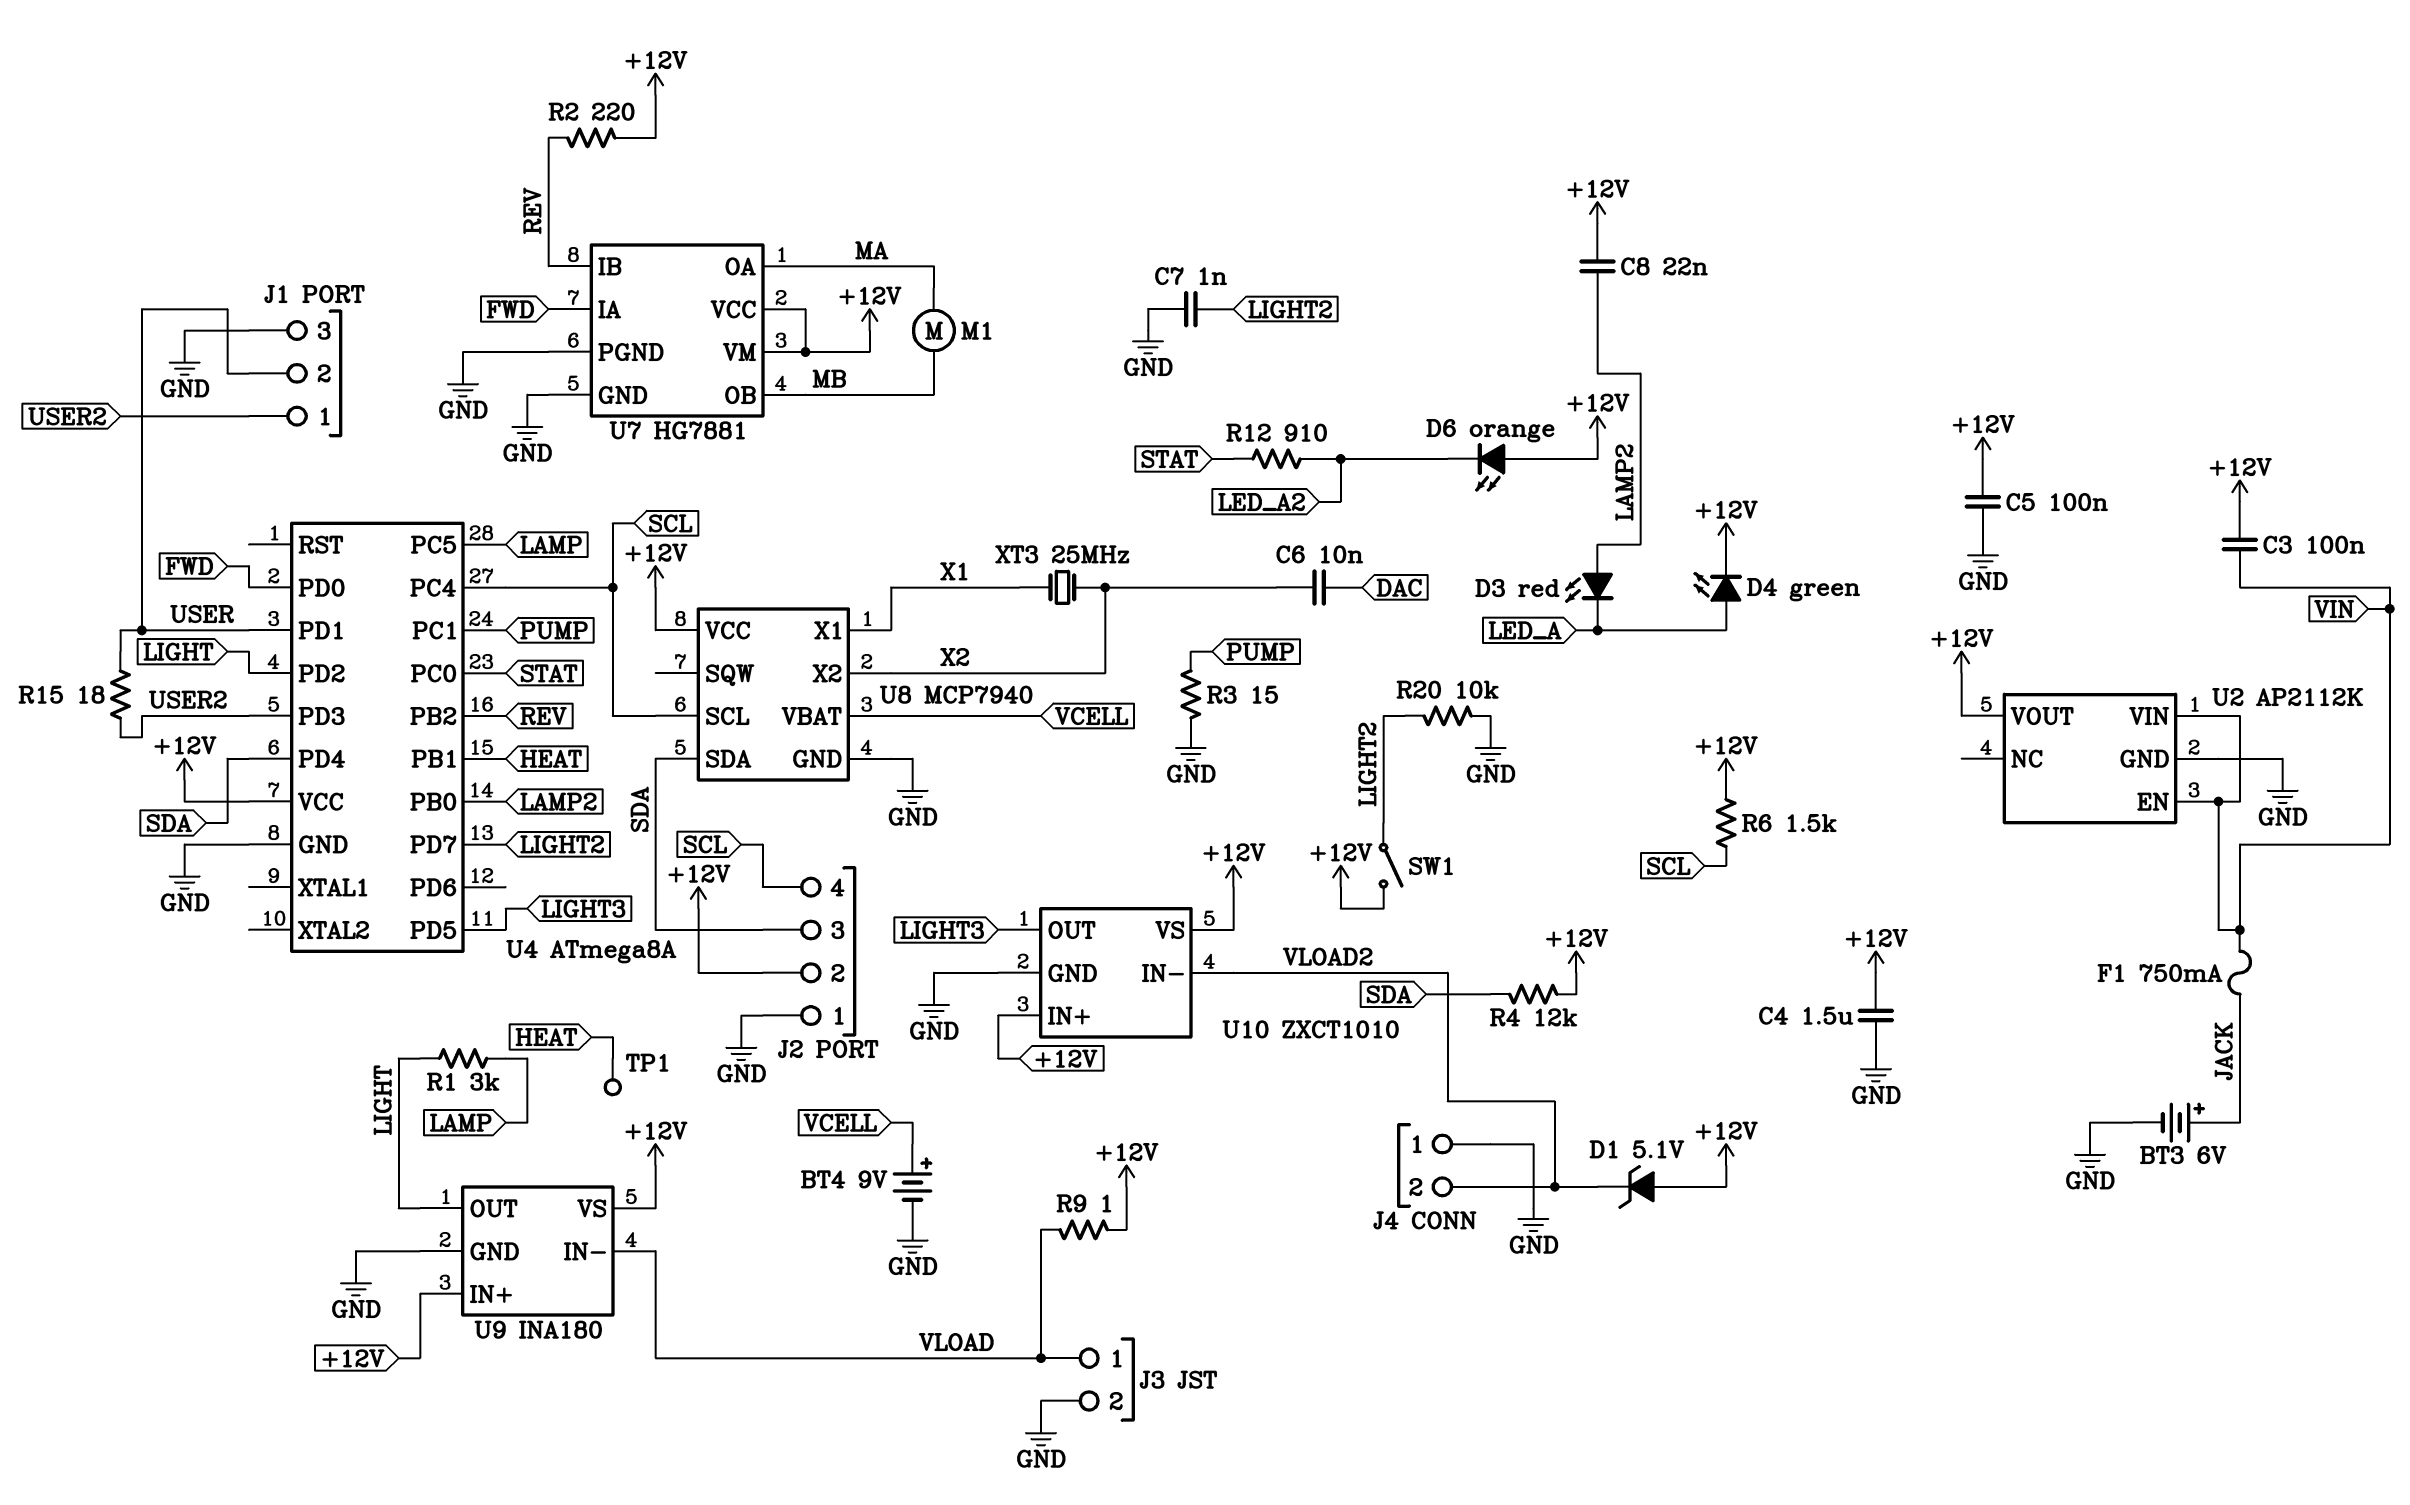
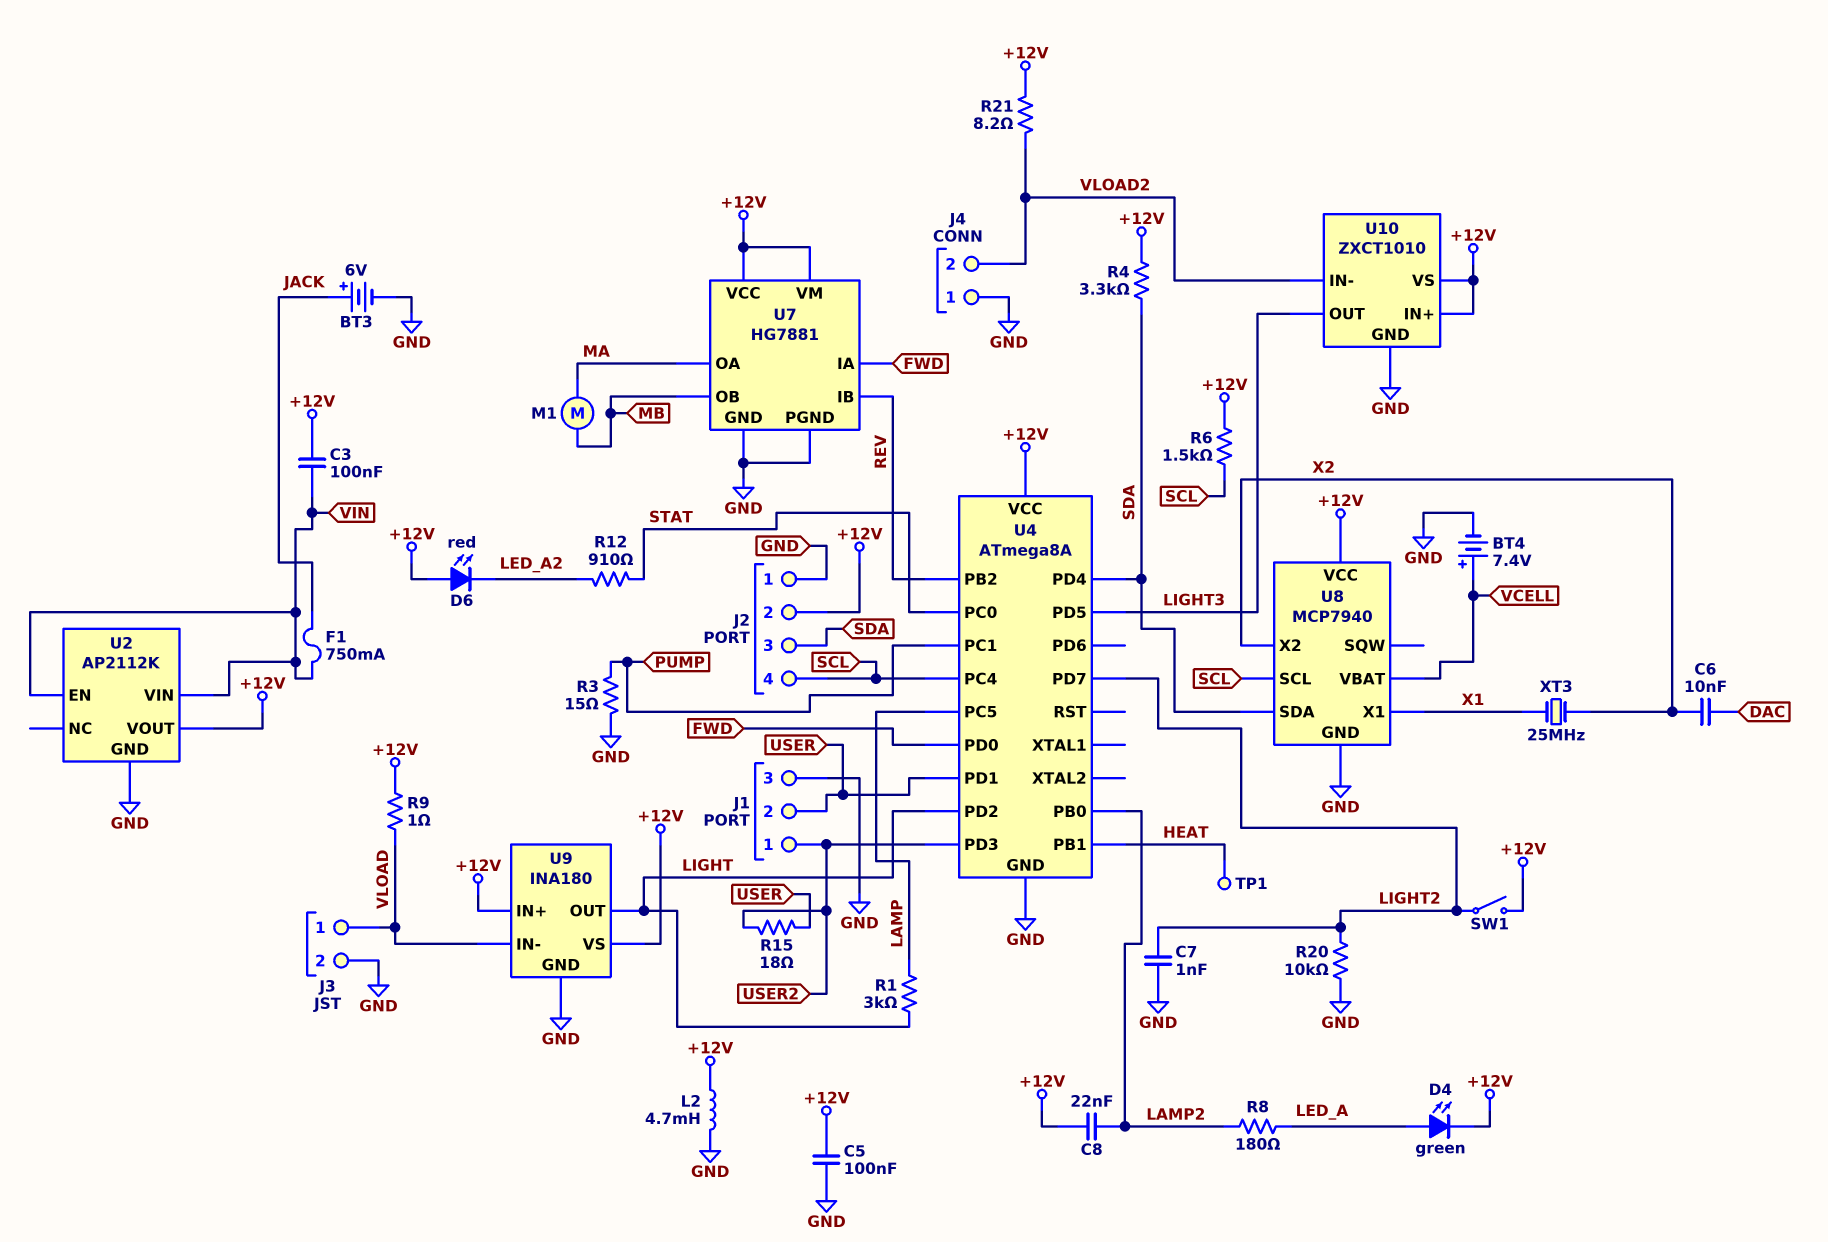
BT4: 9V (plus VCELL, minus GND) -> 7.4V (plus VCELL, minus GND)
C4: 1.5uF (+12V, GND) -> none
D1: zener 5.1V (A +12V, K VLOAD2) -> none
D3: LED red (A LAMP2, K LED_A) -> none
D6: LED orange (A +12V, K LED_A2) -> LED red (A +12V, K LED_A2)
L2: none -> 4.7mH (+12V, GND)
R2: 220 (+12V, REV) -> none
R4: 12k (+12V, SDA) -> 3.3k (+12V, SDA)
R8: none -> 180 (LAMP2, LED_A)
R21: none -> 8.2 (+12V, VLOAD2)

